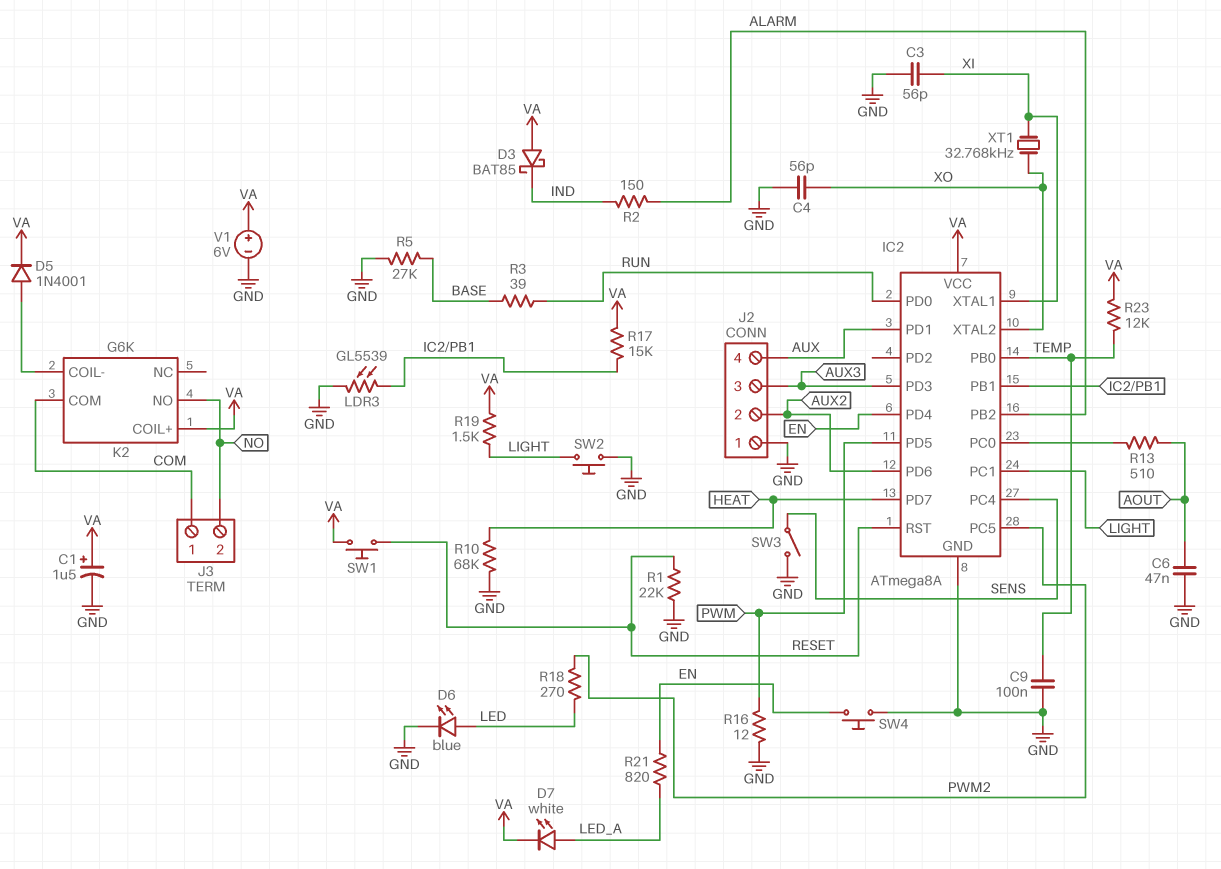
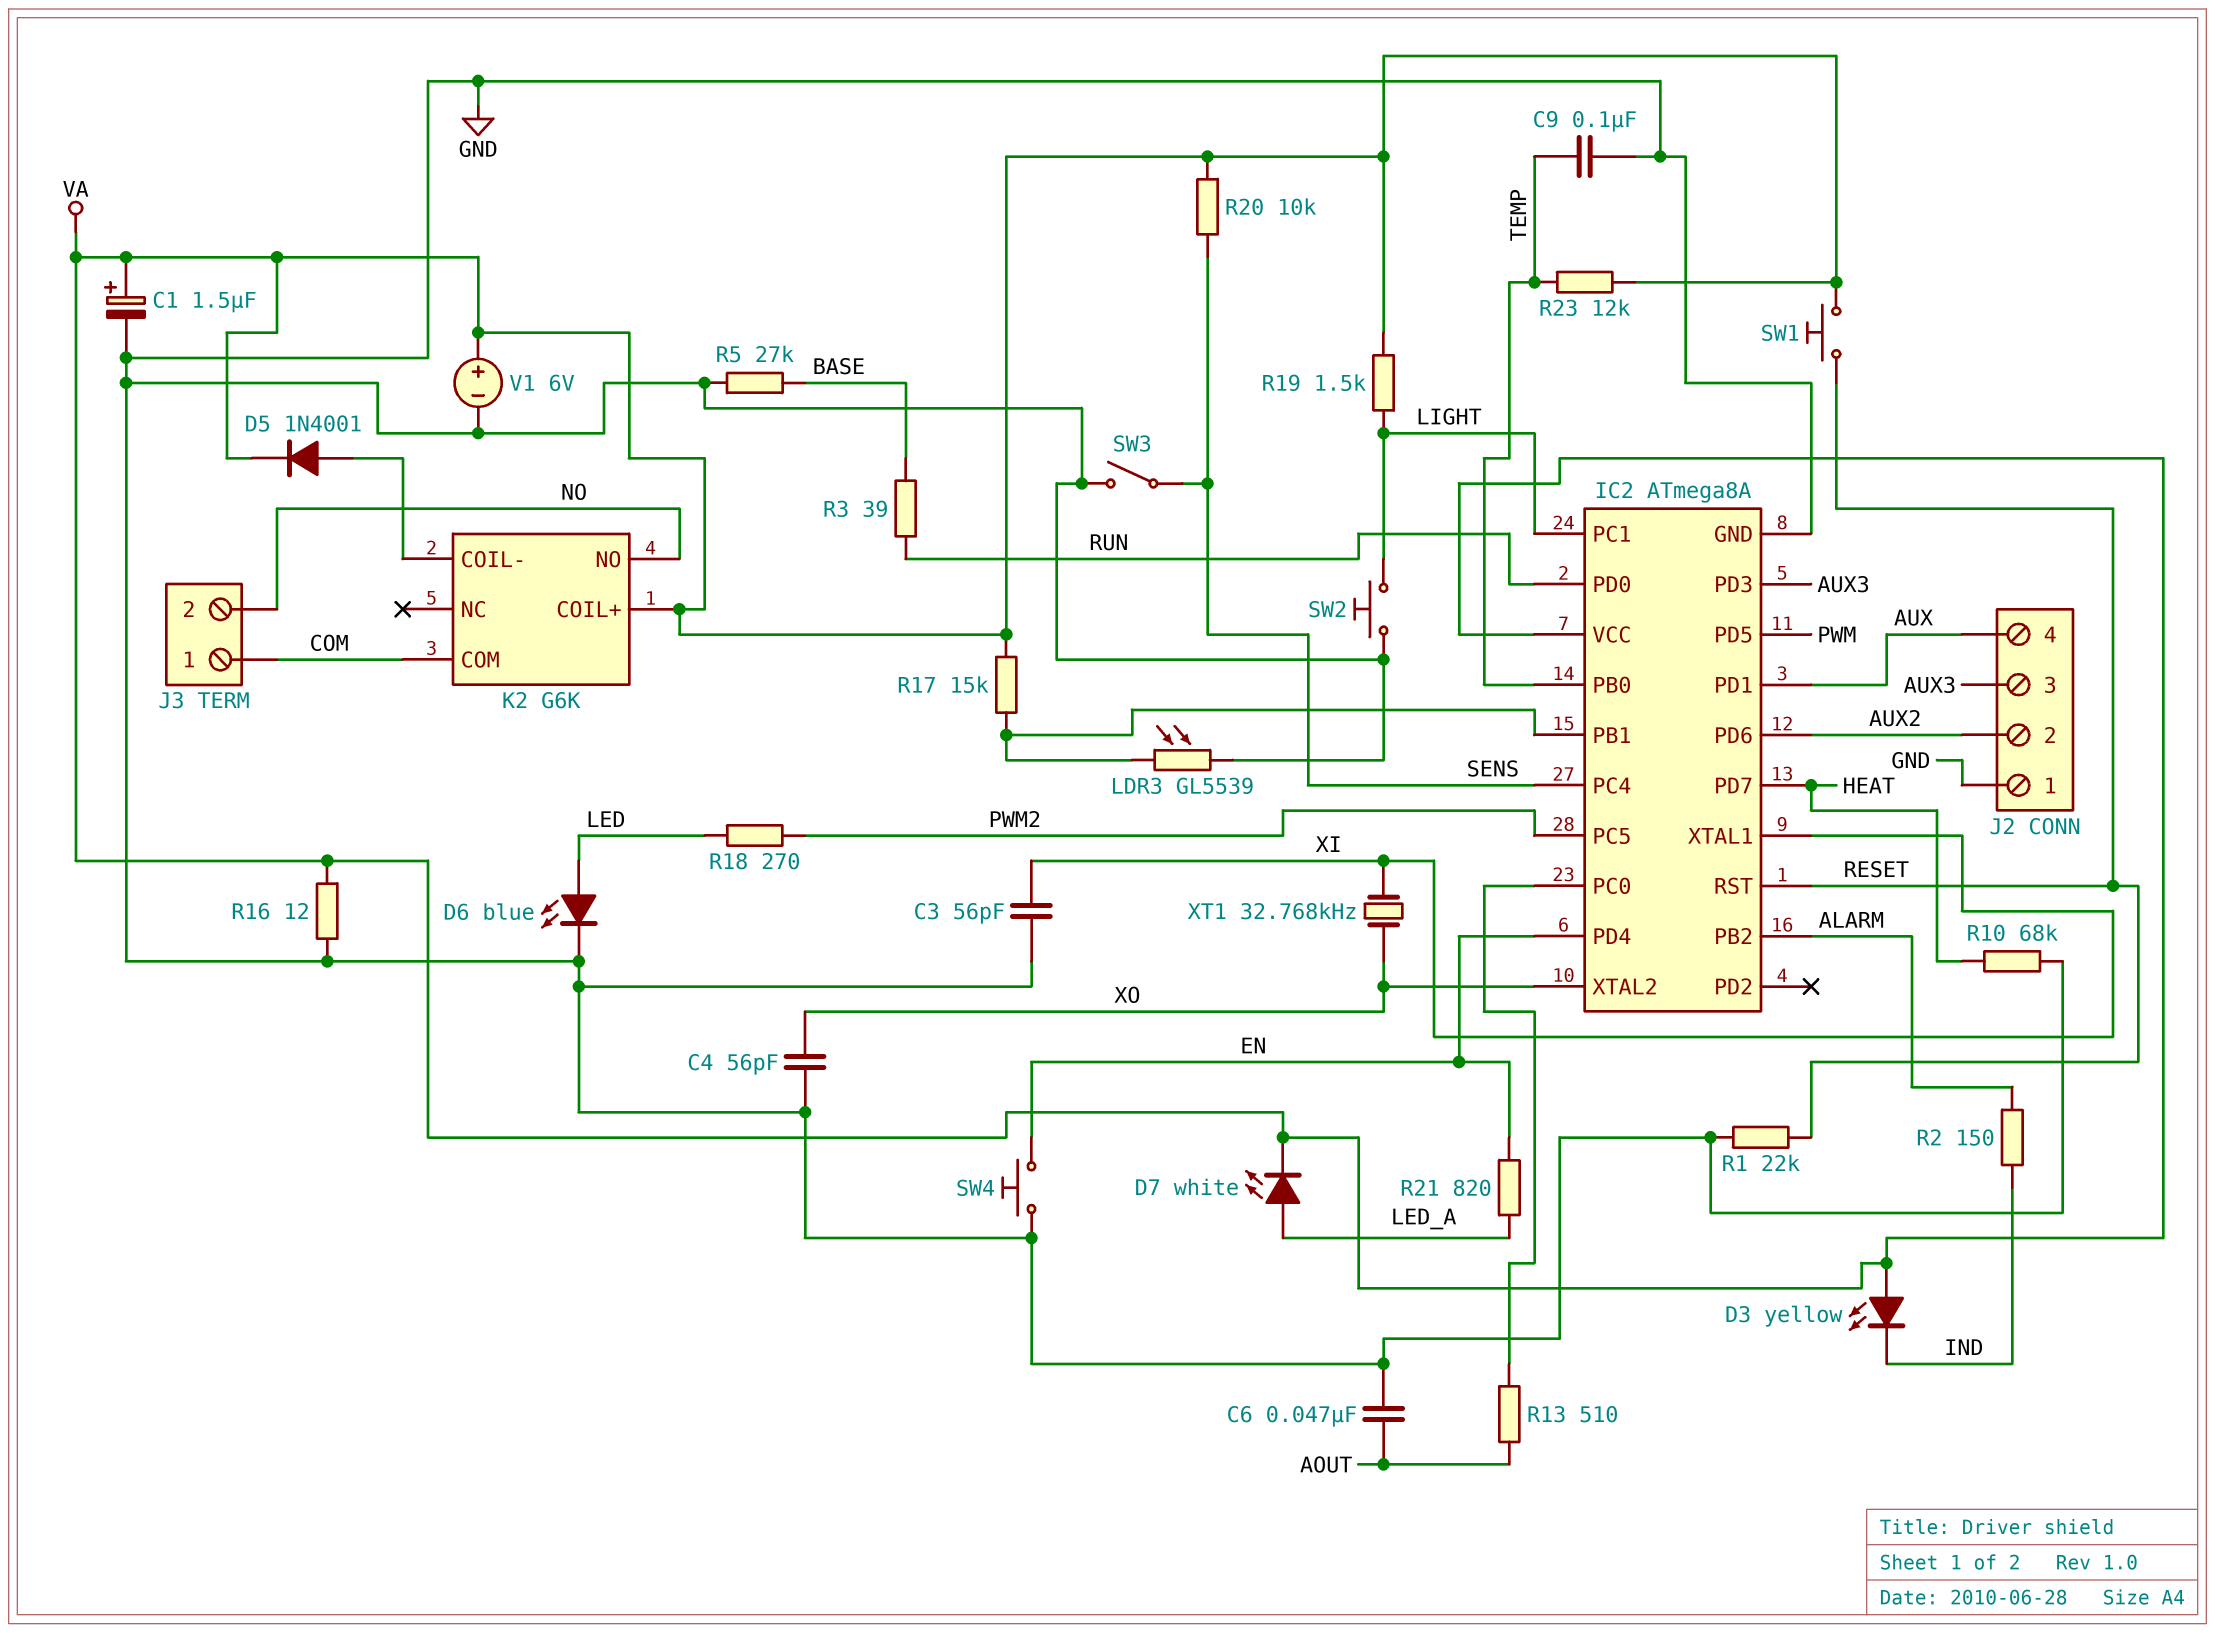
D3: schottky BAT85 (A VA, K IND) -> LED yellow (A VA, K IND)
R16: 12 (GND, PWM) -> 12 (GND, VA)
R20: none -> 10k (SENS, VA)

